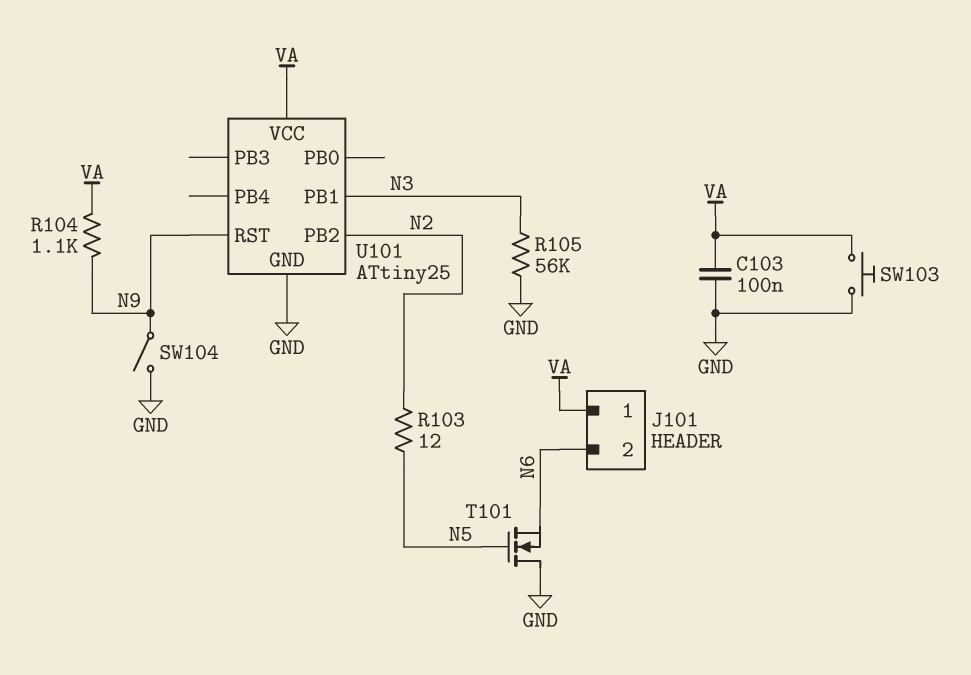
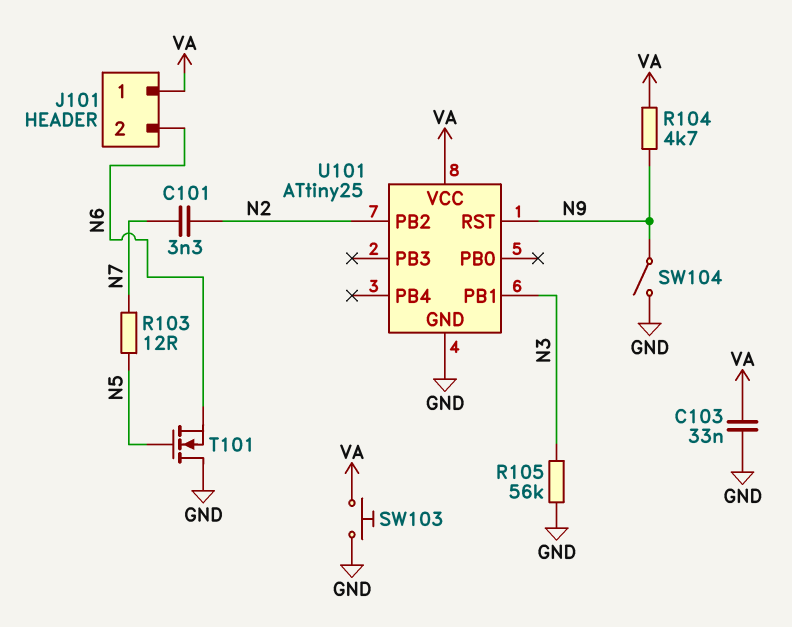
C101: none -> 3.3nF (N2, N7)
C103: 100nF (GND, VA) -> 33nF (GND, VA)
R103: 12 (N2, N5) -> 12 (N5, N7)
R104: 1.1k (N9, VA) -> 4.7k (N9, VA)

